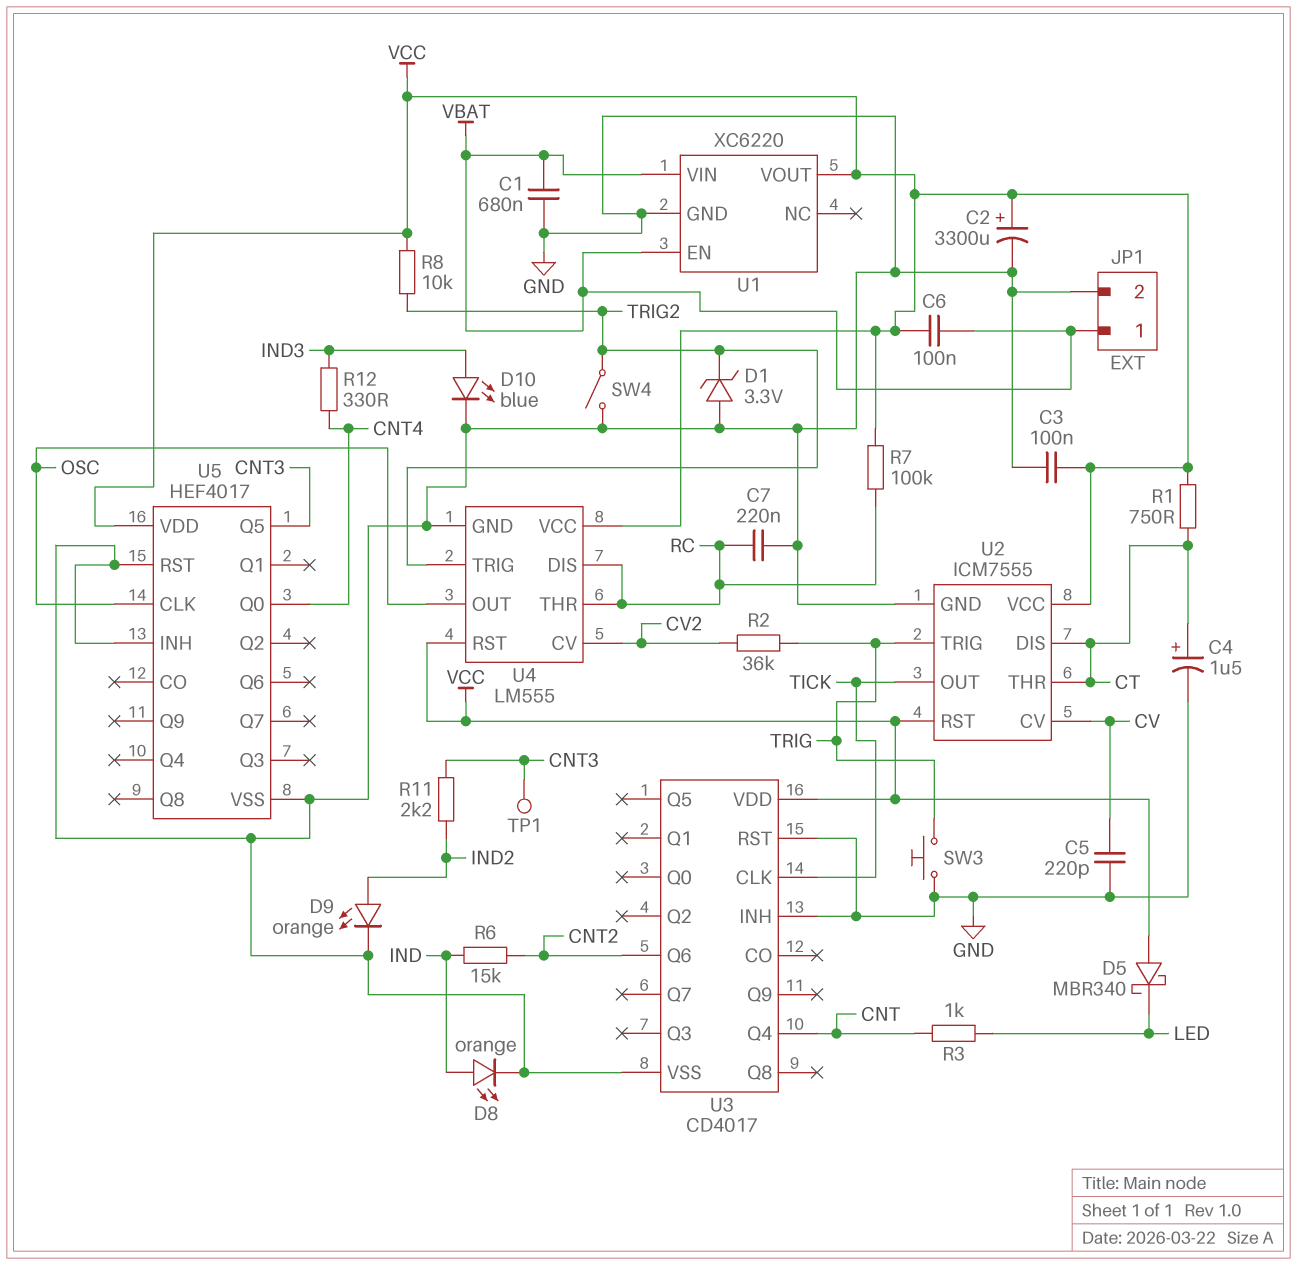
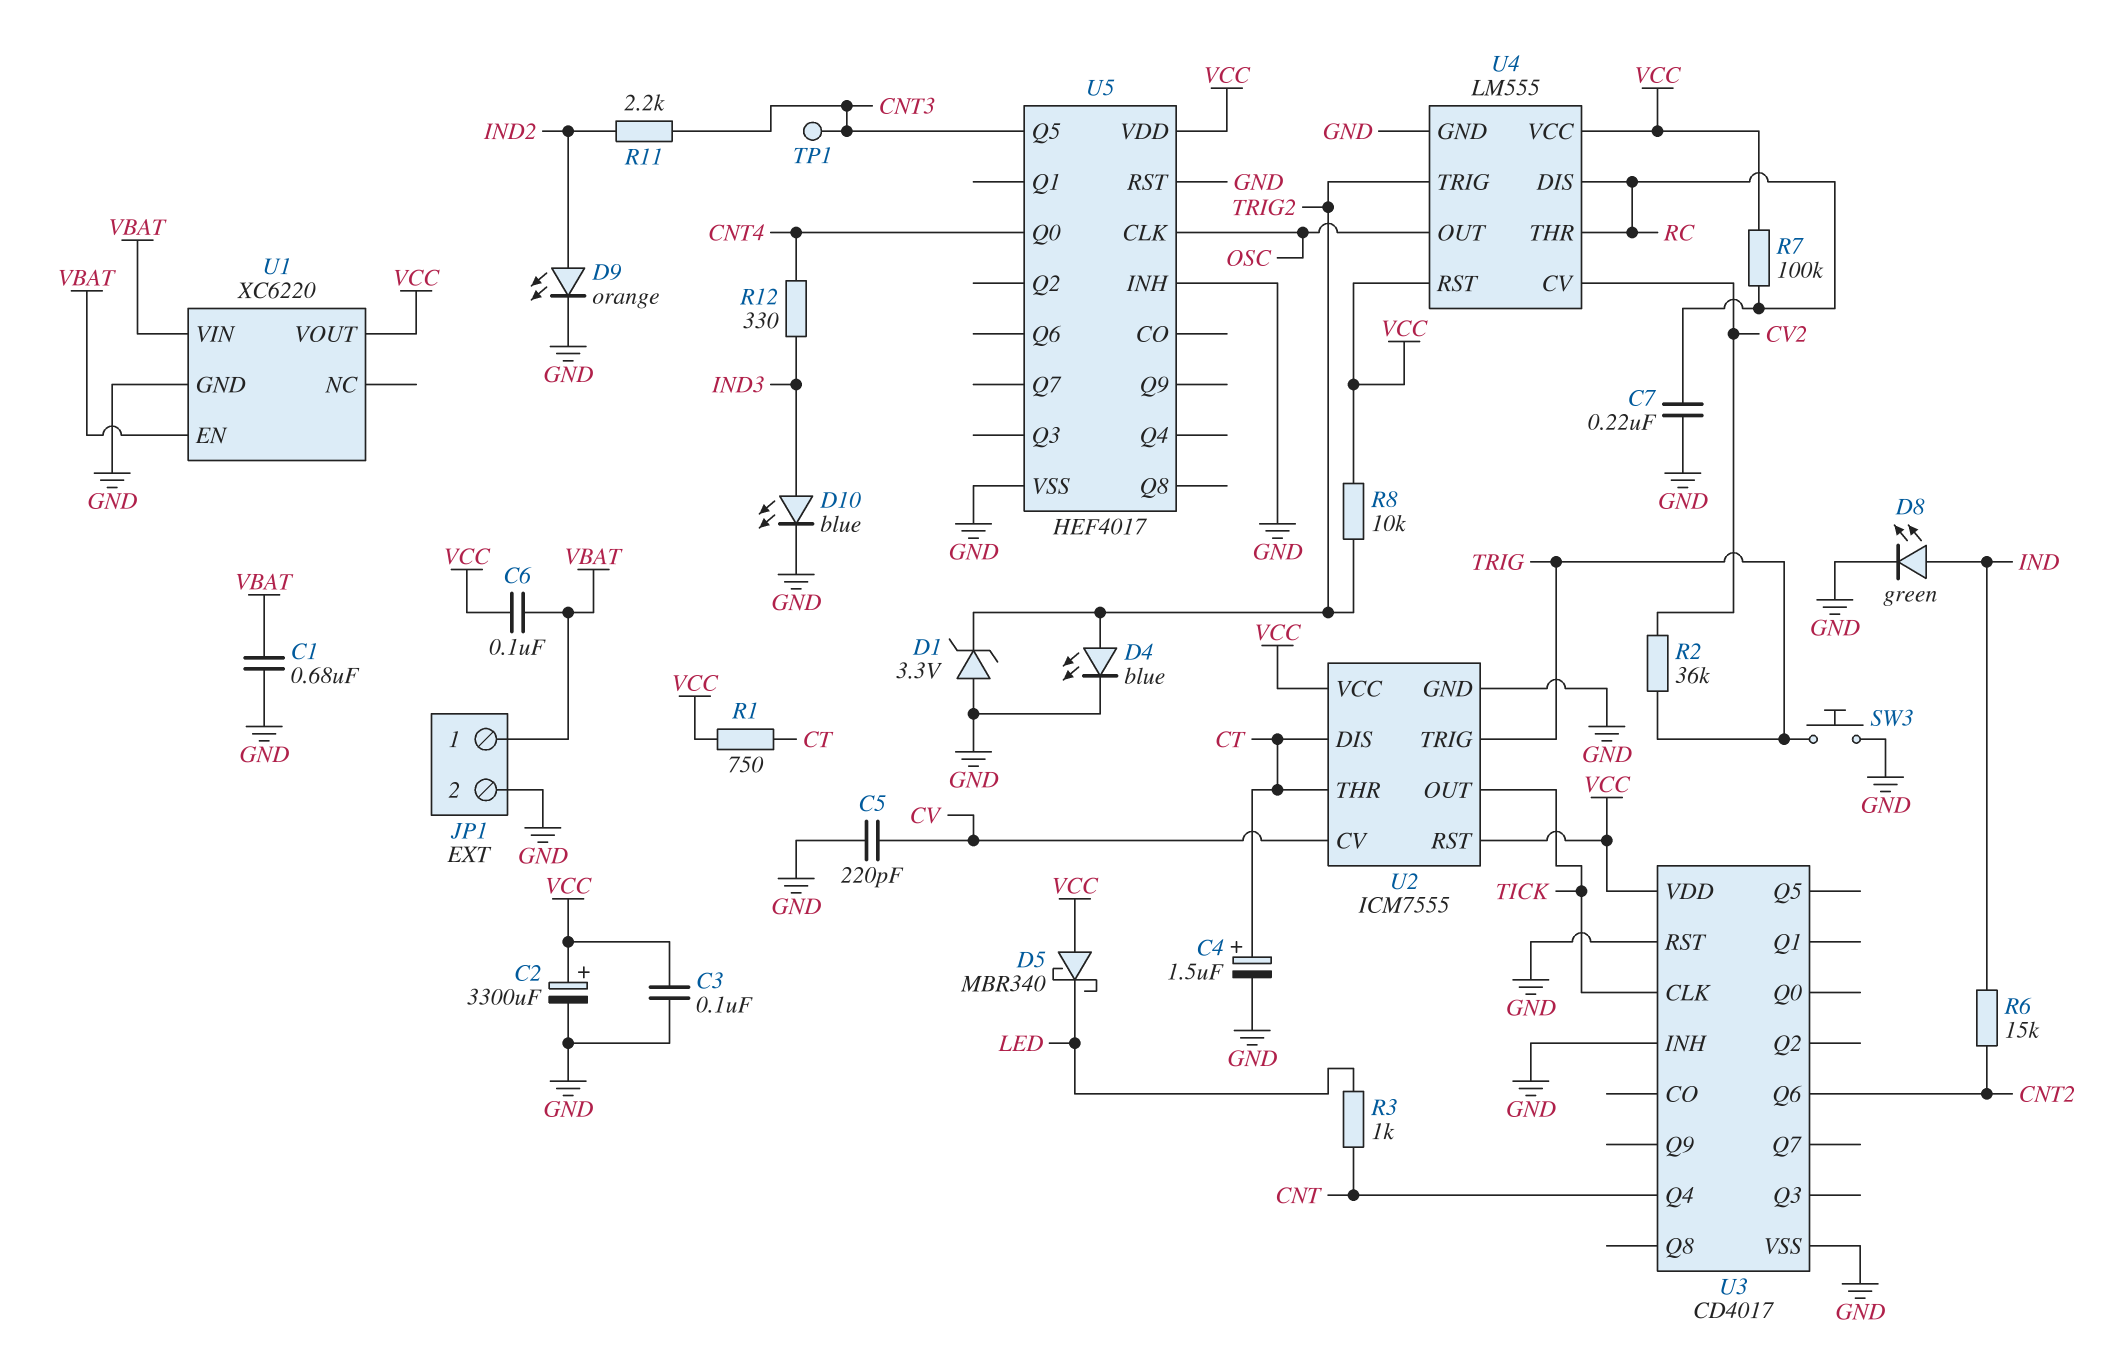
D4: none -> LED blue (A TRIG2, K GND)
D8: LED orange (A IND, K GND) -> LED green (A IND, K GND)
SW4: switch (GND, TRIG2) -> none

